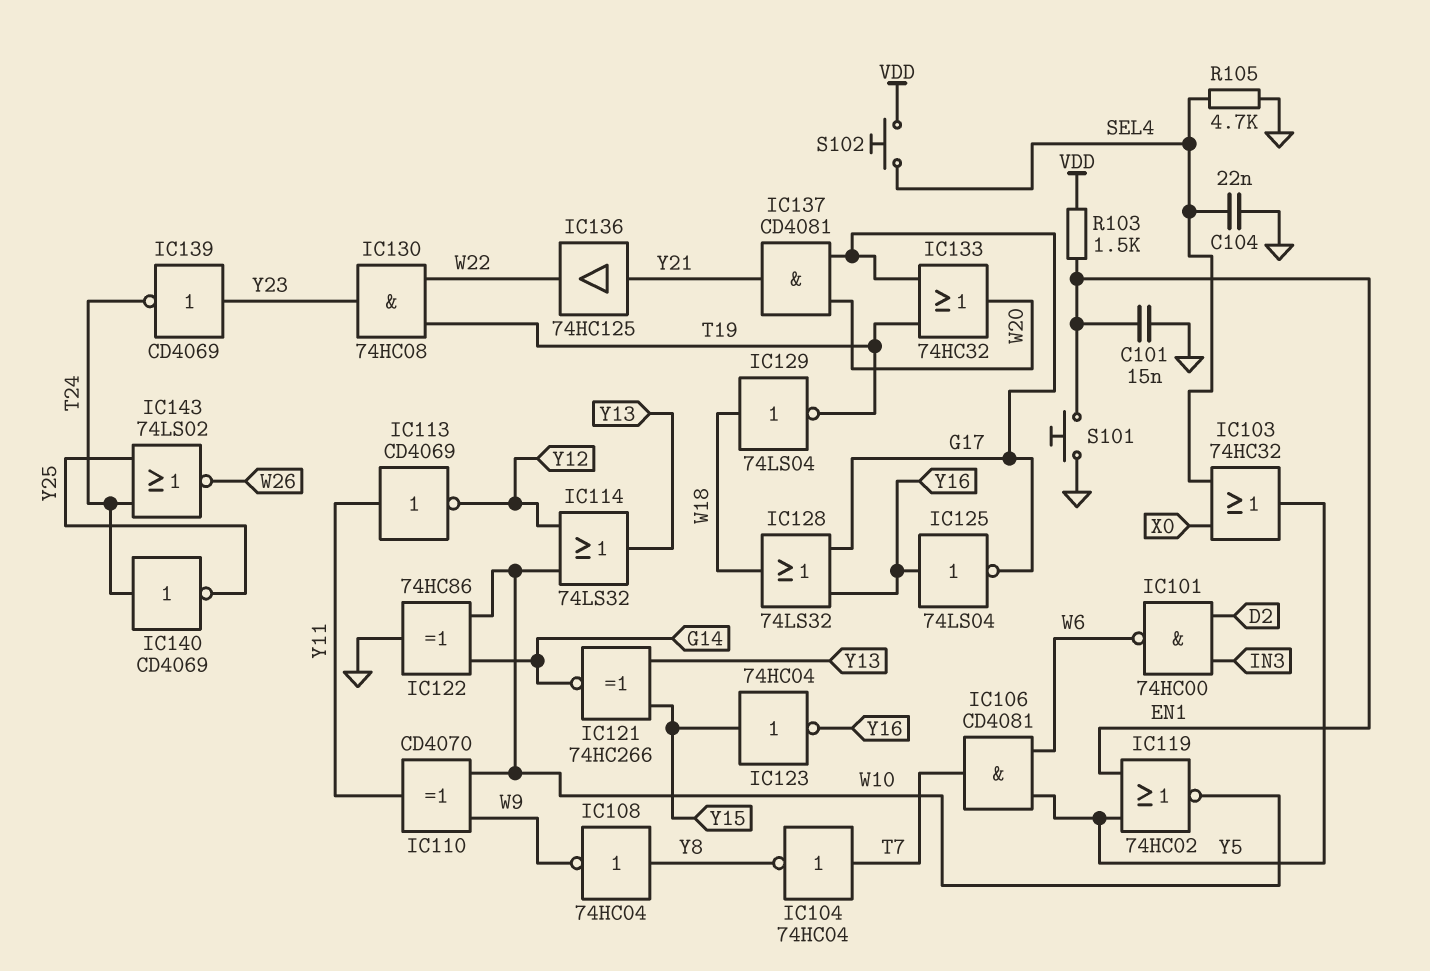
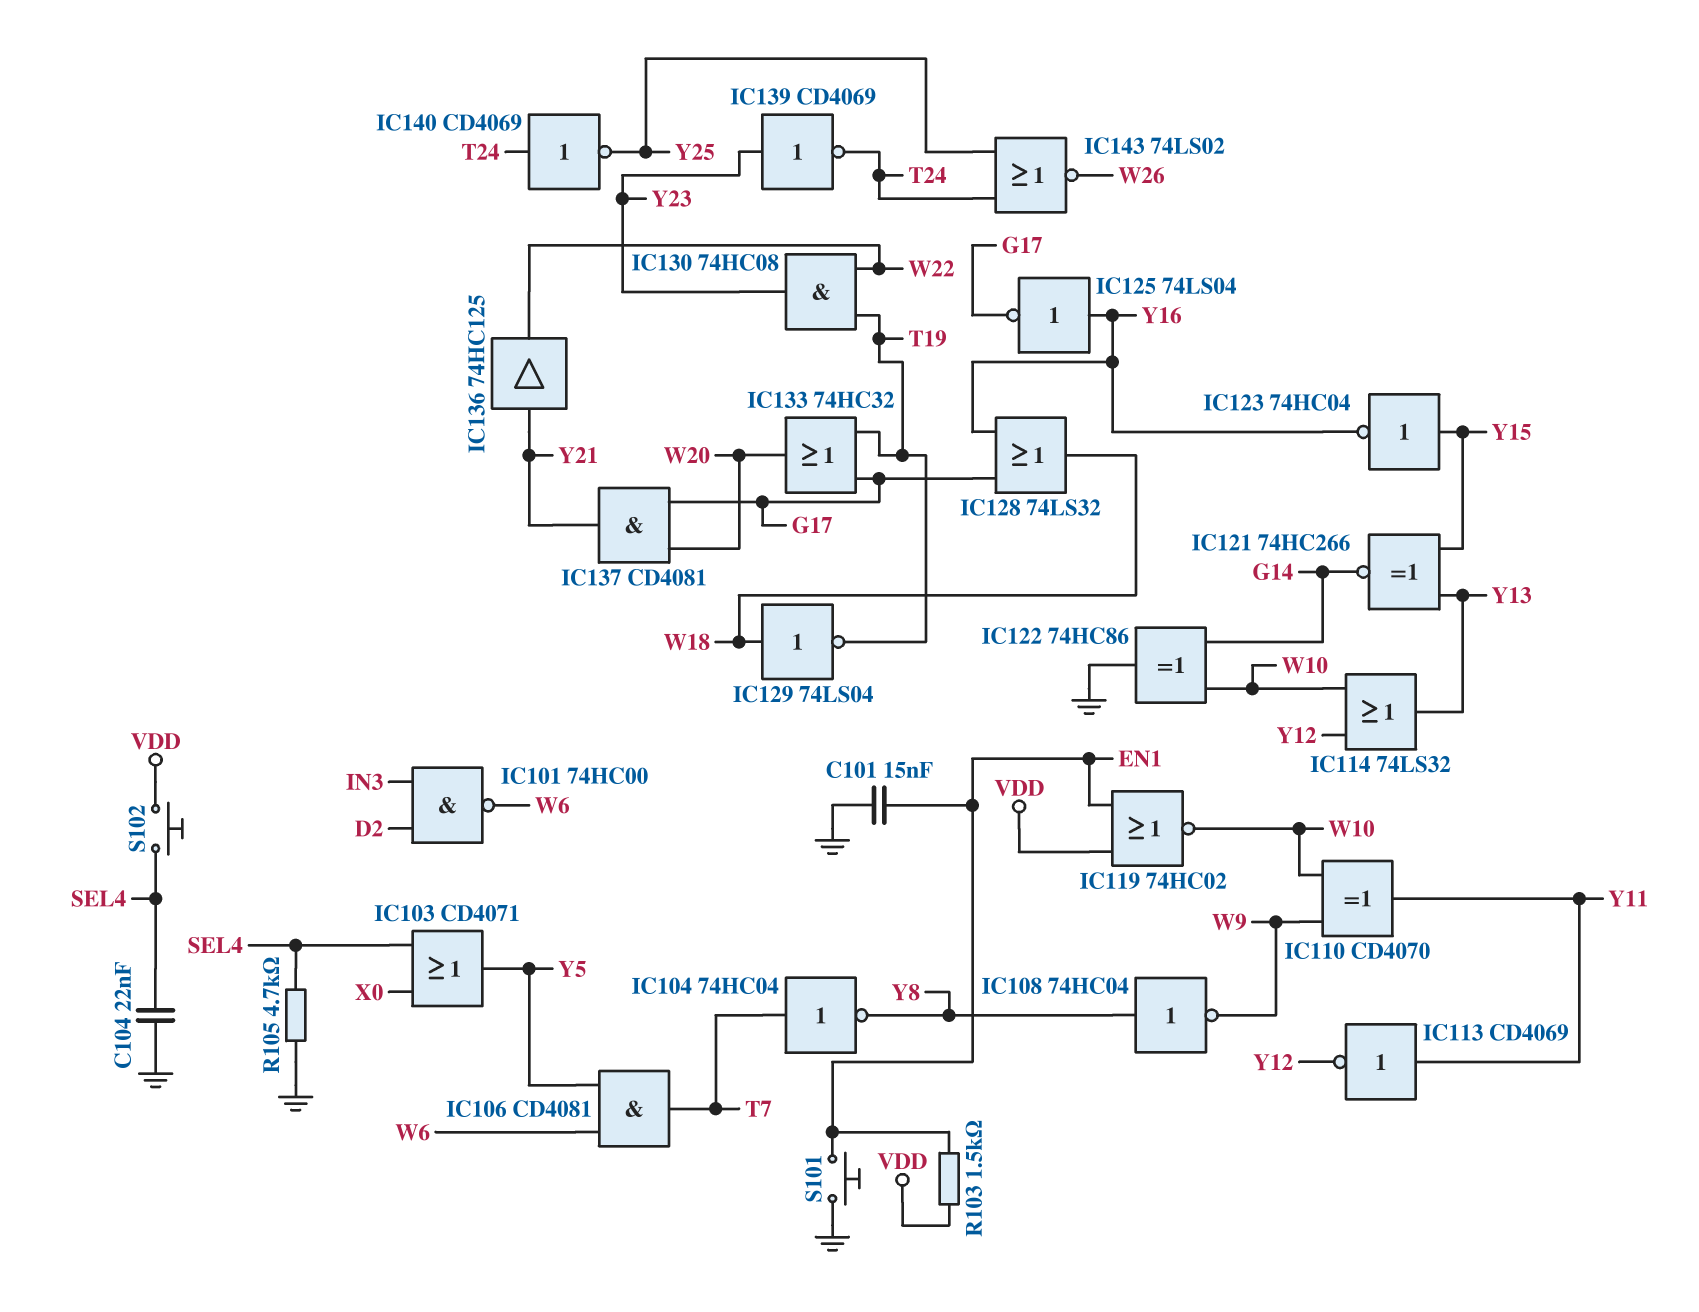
IC103: OR 74HC32 (in SEL4, in X0, out Y5) -> OR CD4071 (in SEL4, in X0, out Y5)
IC119: NOR 74HC02 (in EN1, in Y5, out W10) -> NOR 74HC02 (in EN1, in VDD, out W10)

